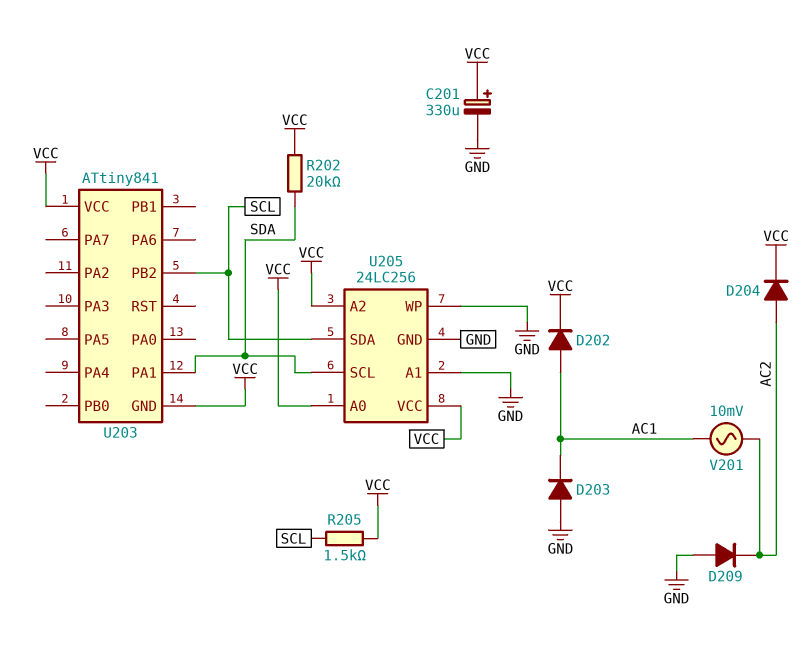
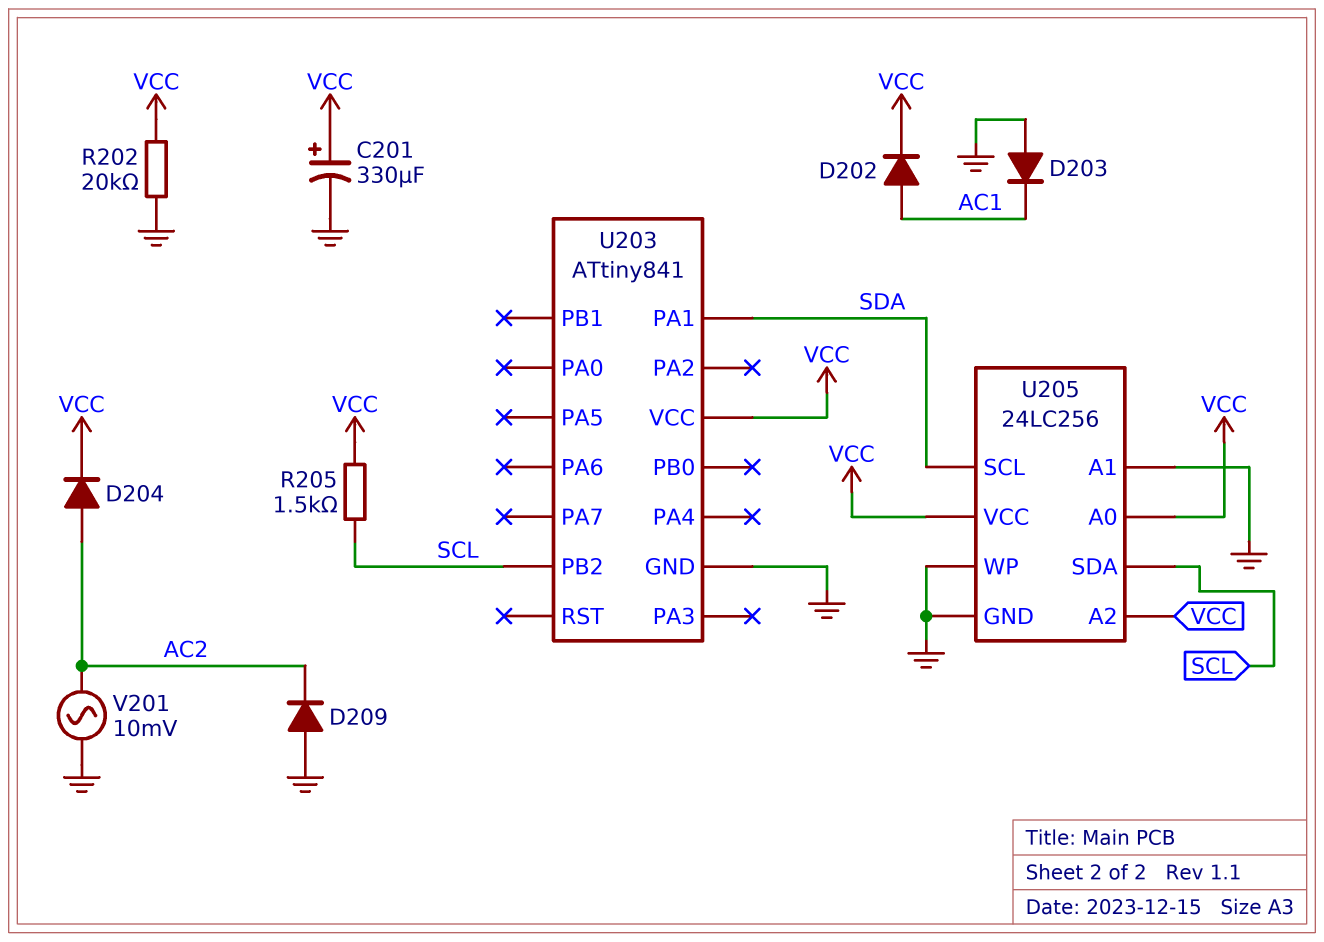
R202: 20k (SDA, VCC) -> 20k (GND, VCC)
U203 pin GND: VCC -> GND
V201: AC 10mV (AC1, AC2) -> AC 10mV (AC2, GND)

